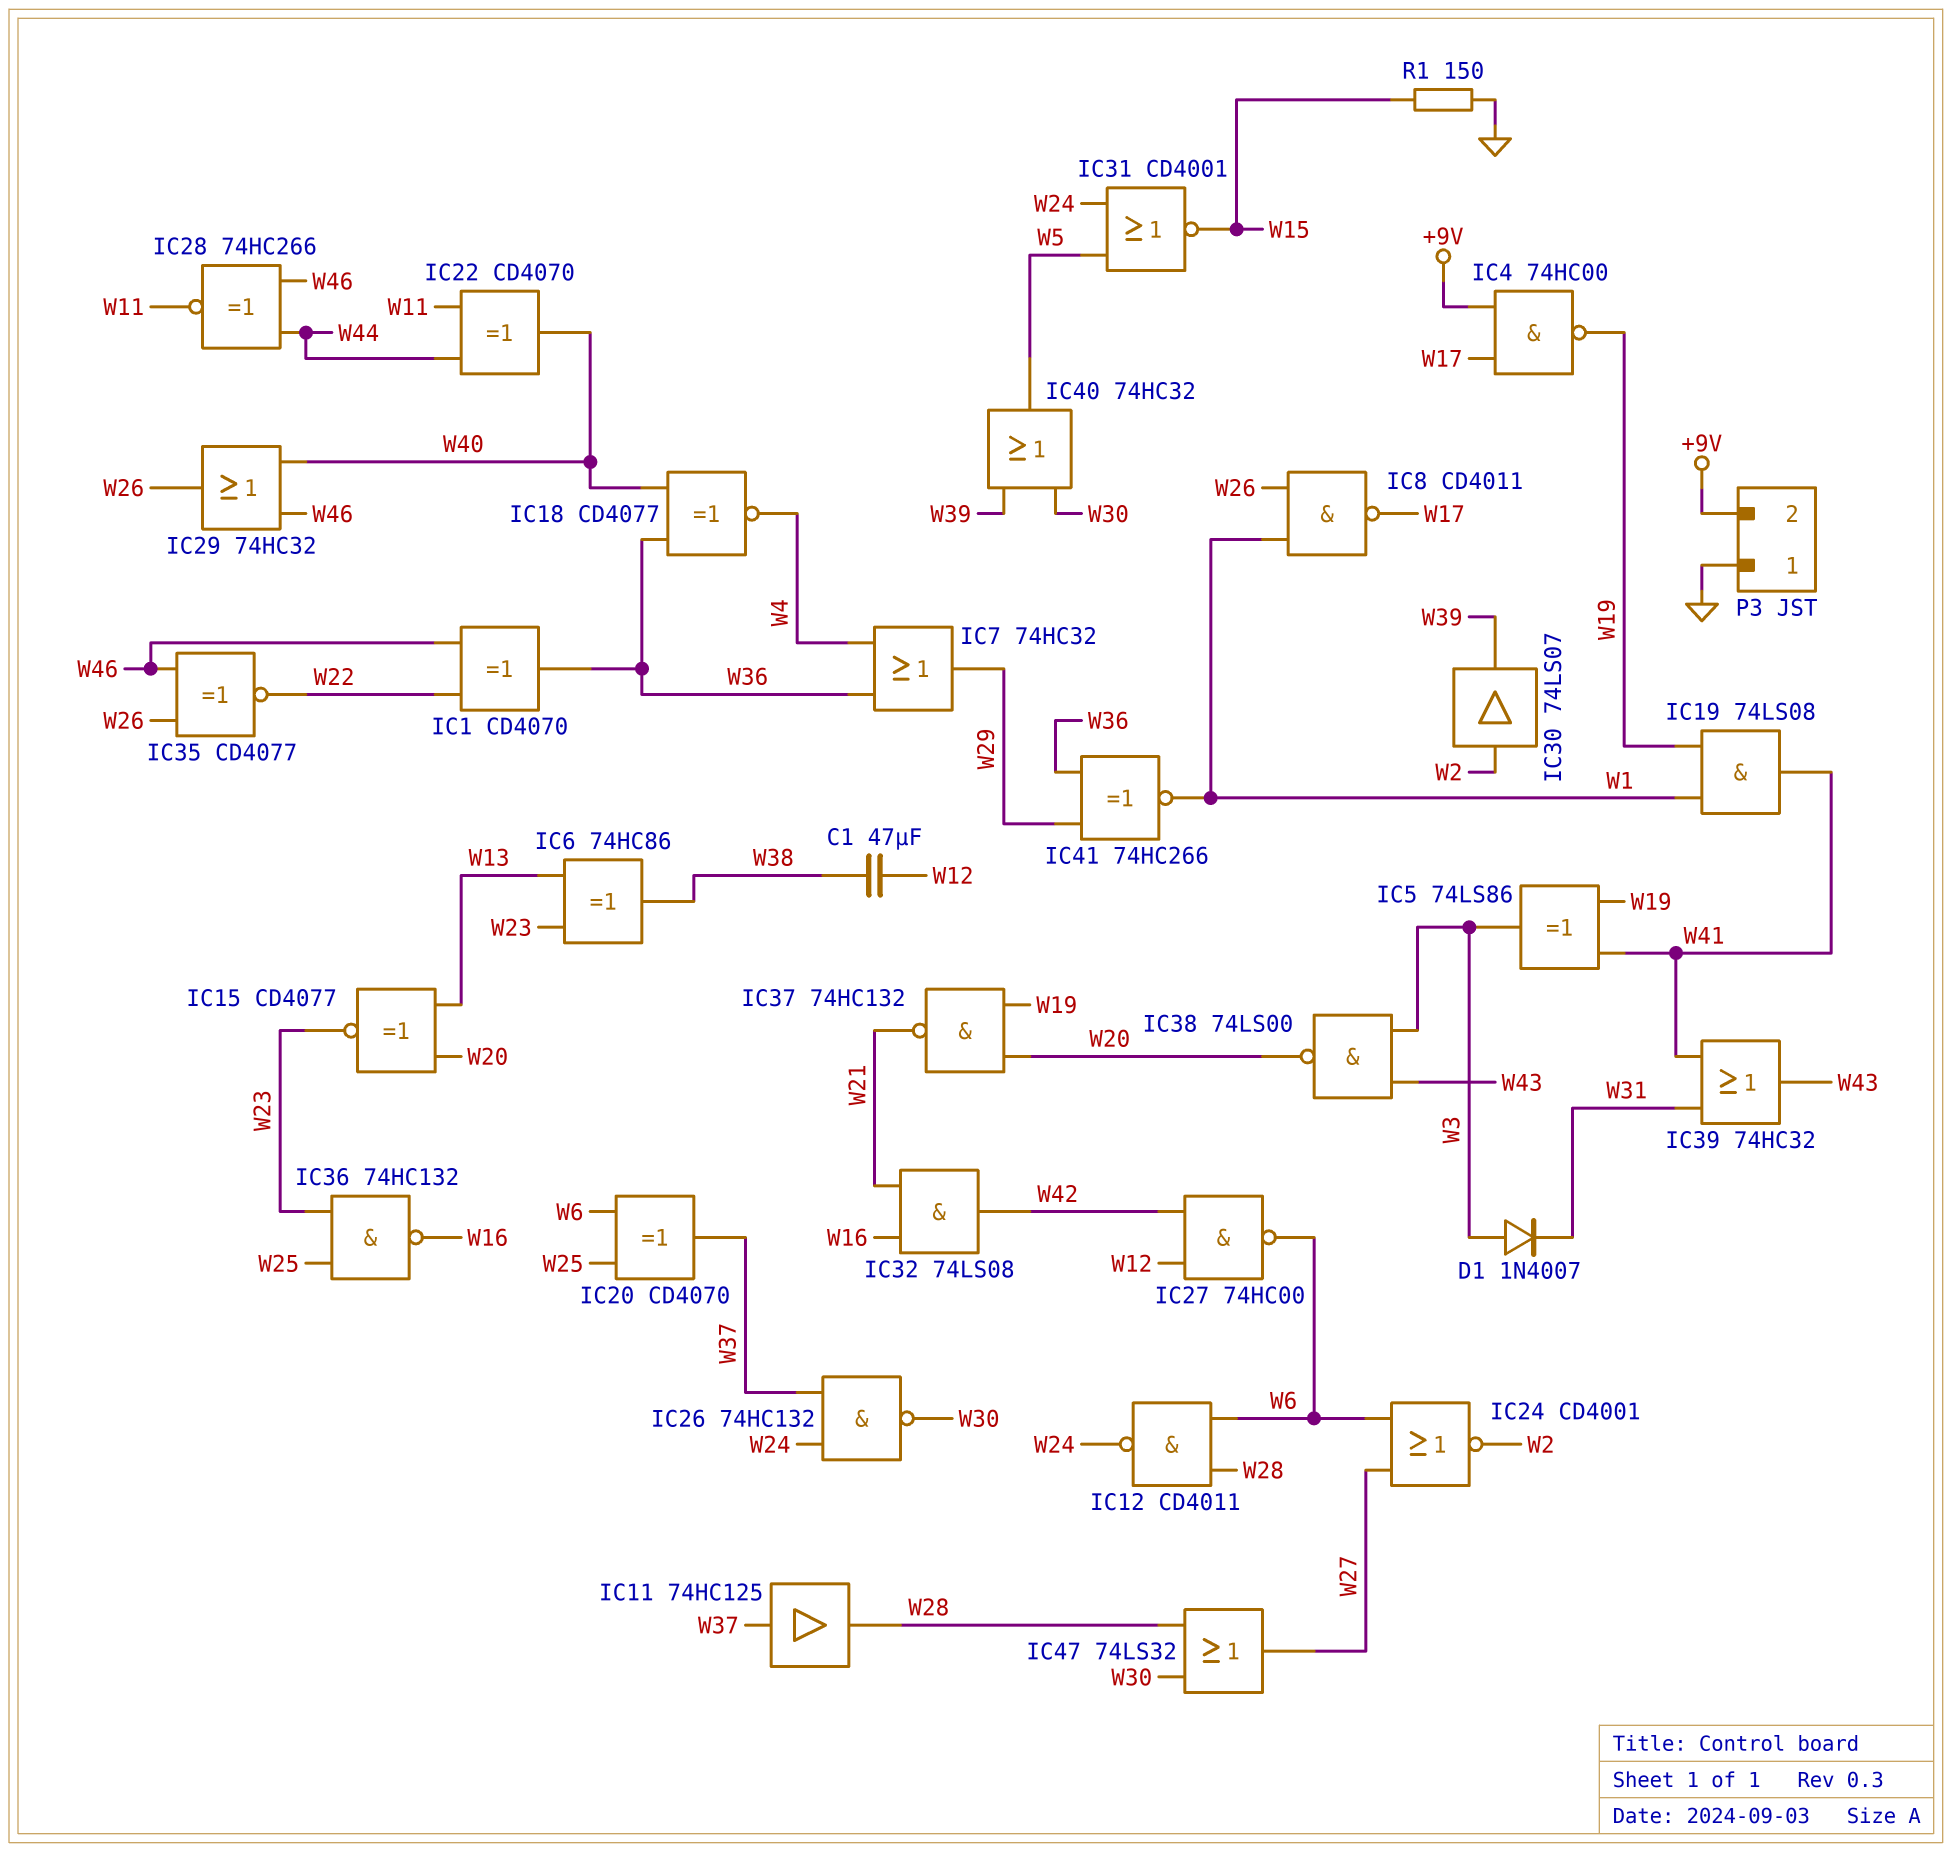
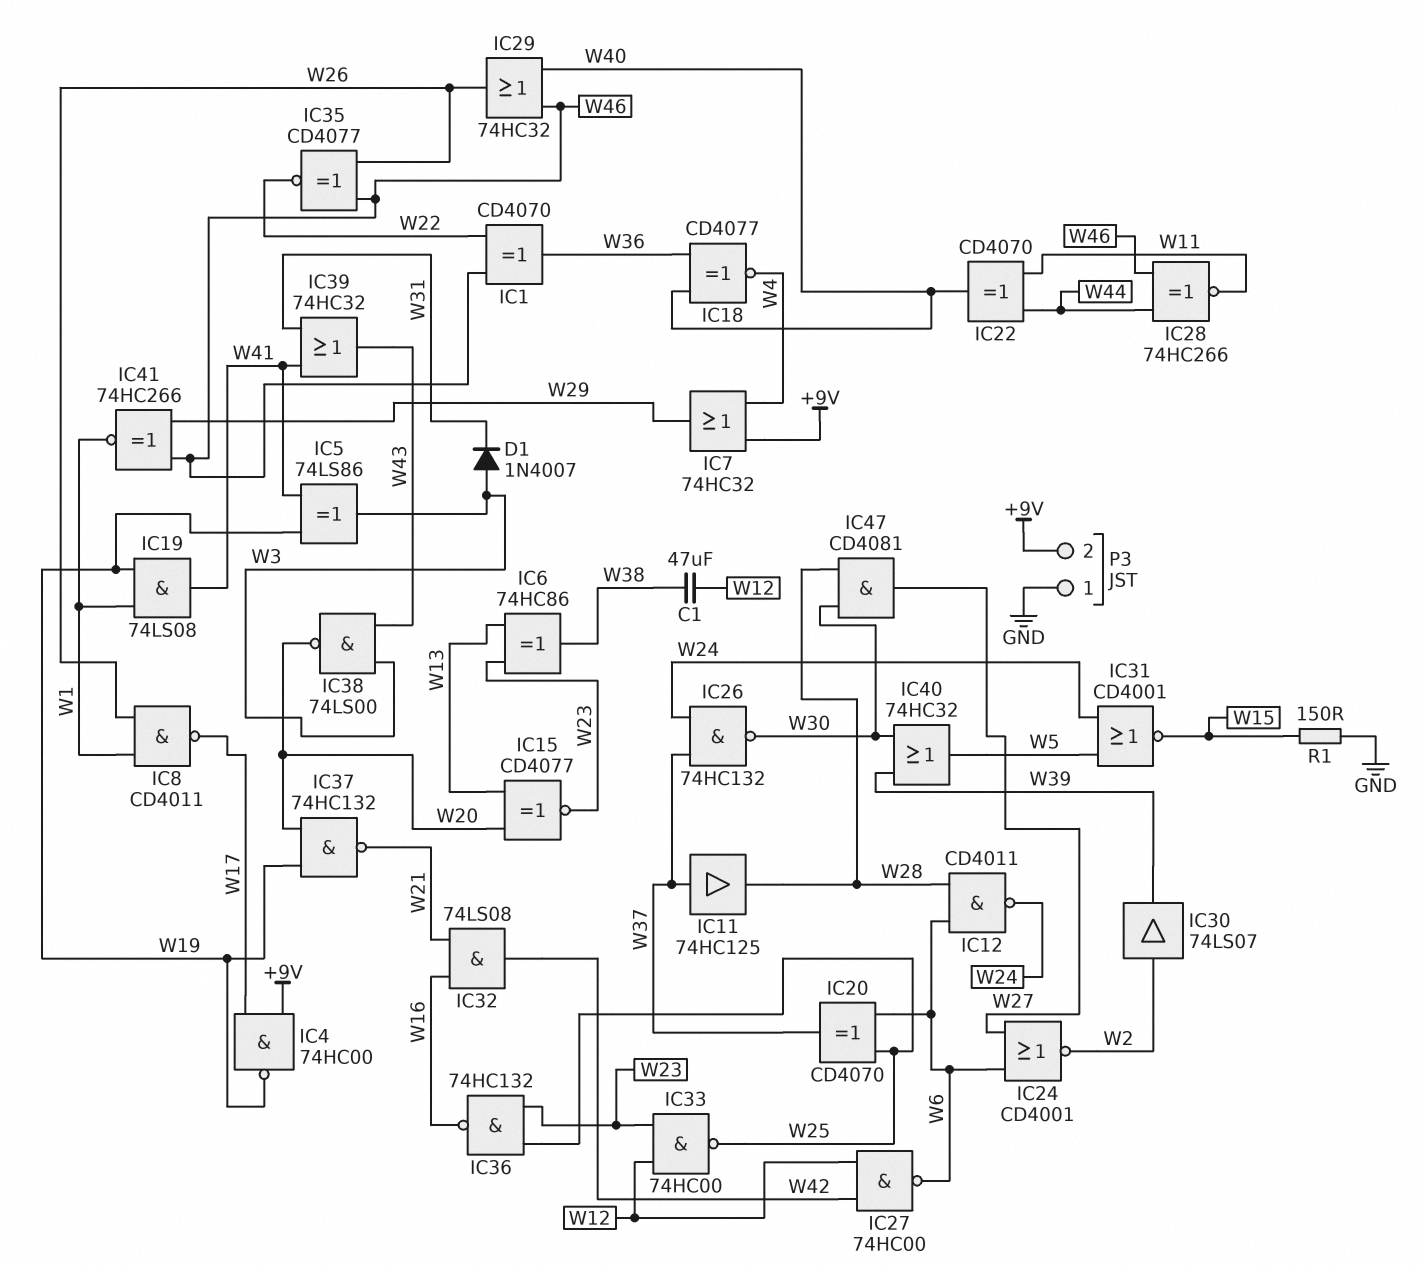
IC7: OR 74HC32 (in W4, in W36, out W29) -> OR 74HC32 (in +9V, in W4, out W29)
IC33: none -> NAND 74HC00 (in W12, in W23, out W25)
IC41: XNOR 74HC266 (in W29, in W36, out W1) -> XNOR 74HC266 (in W29, in W46, out W1)
IC47: OR 74LS32 (in W28, in W30, out W27) -> AND CD4081 (in W28, in W30, out W27)

